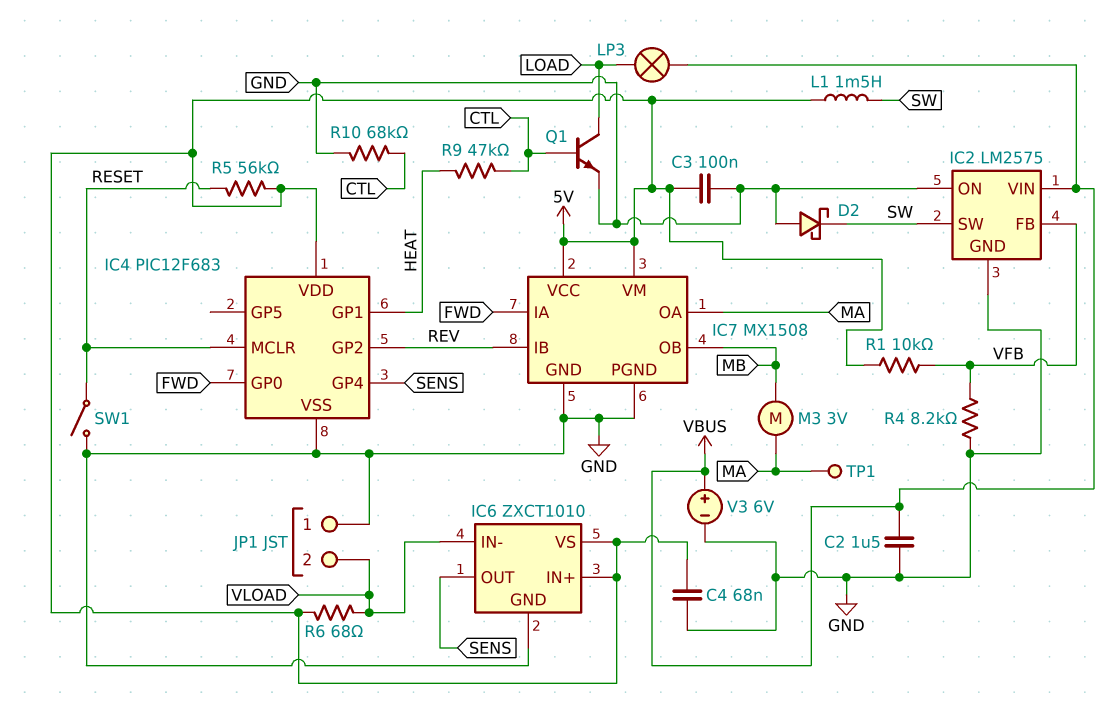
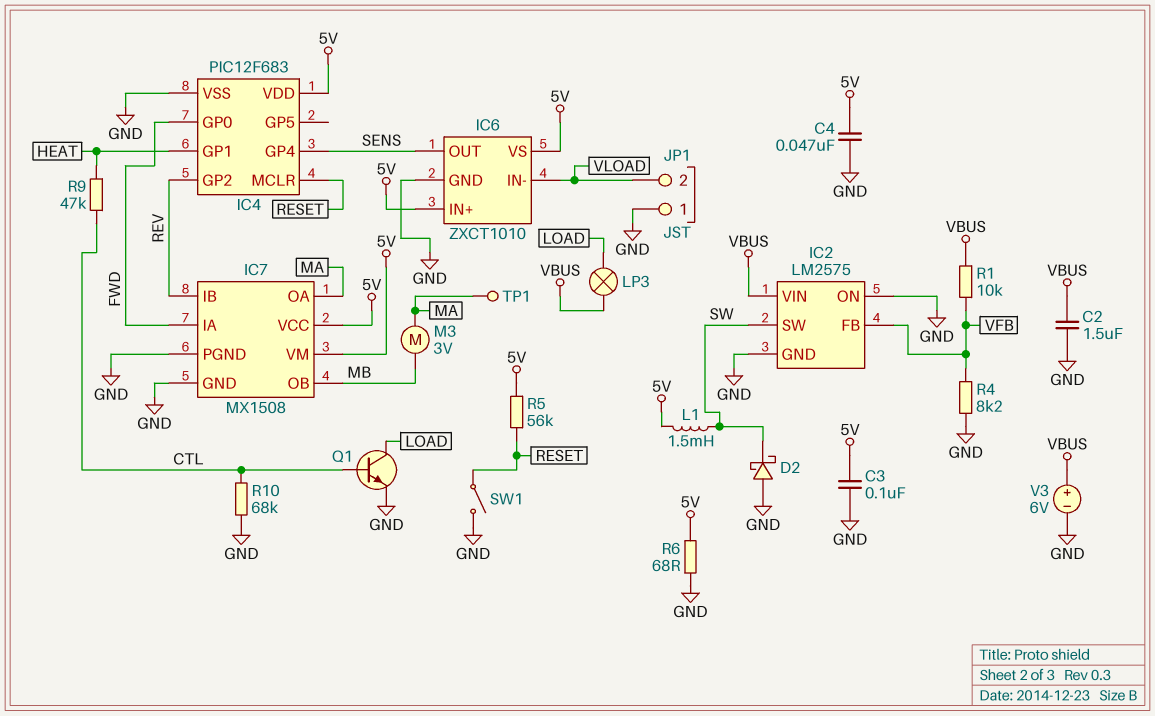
C4: 68nF (5V, GND) -> 47nF (5V, GND)
R1: 10k (5V, VFB) -> 10k (VBUS, VFB)
R6: 68 (5V, VLOAD) -> 68 (5V, GND)

